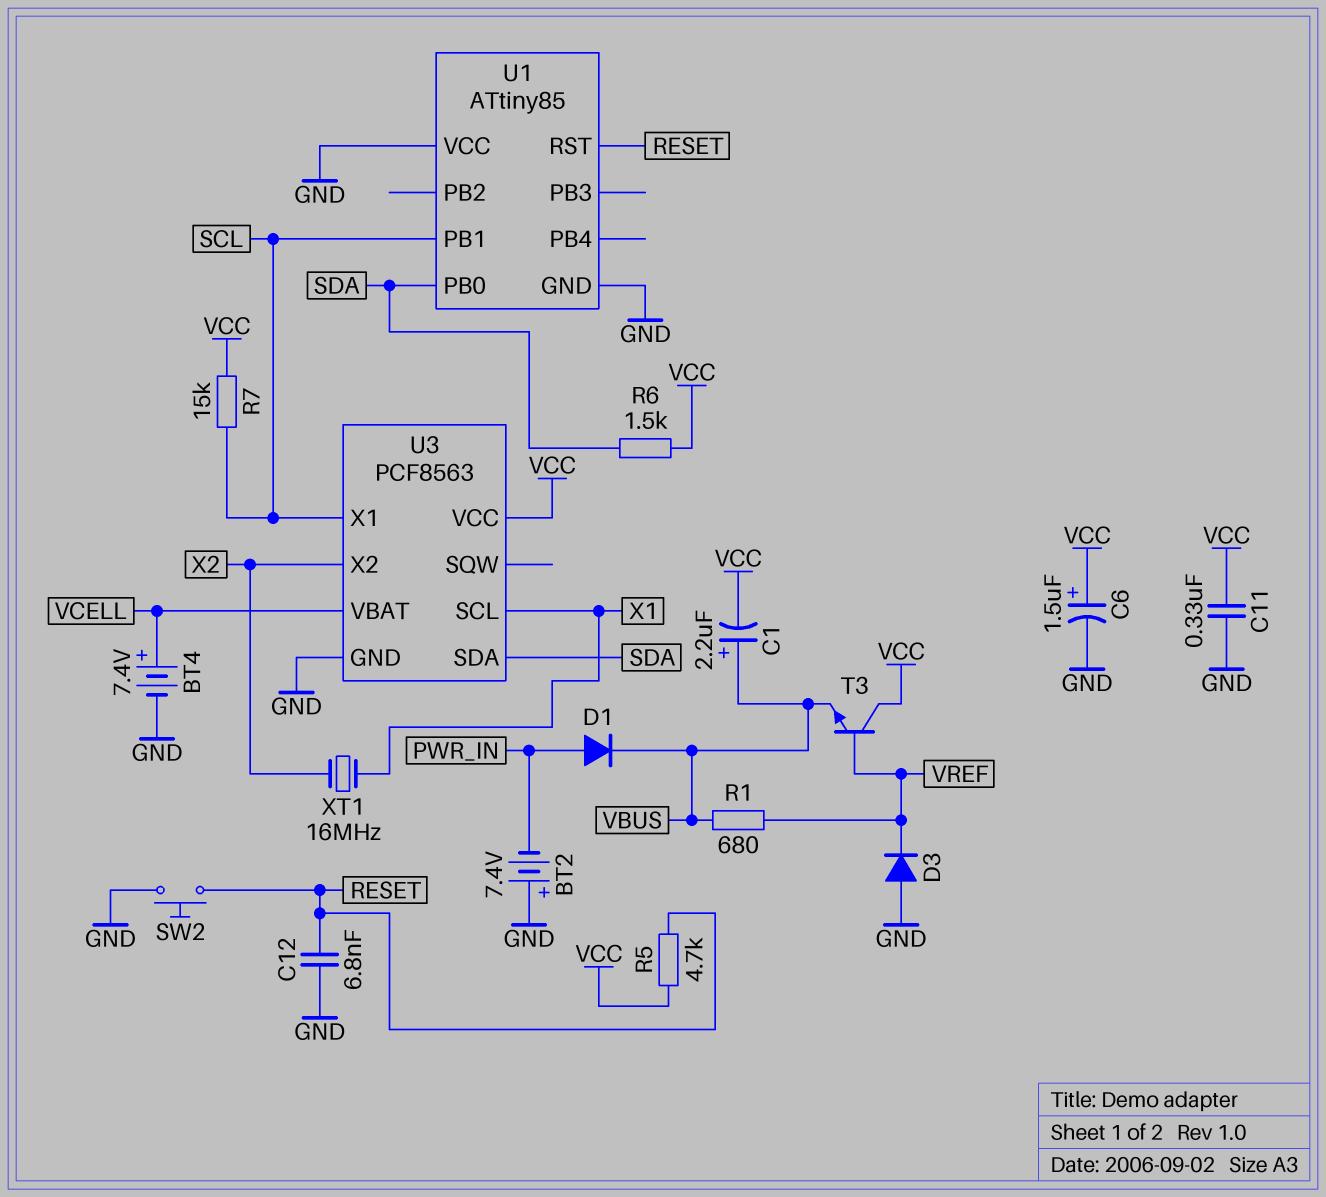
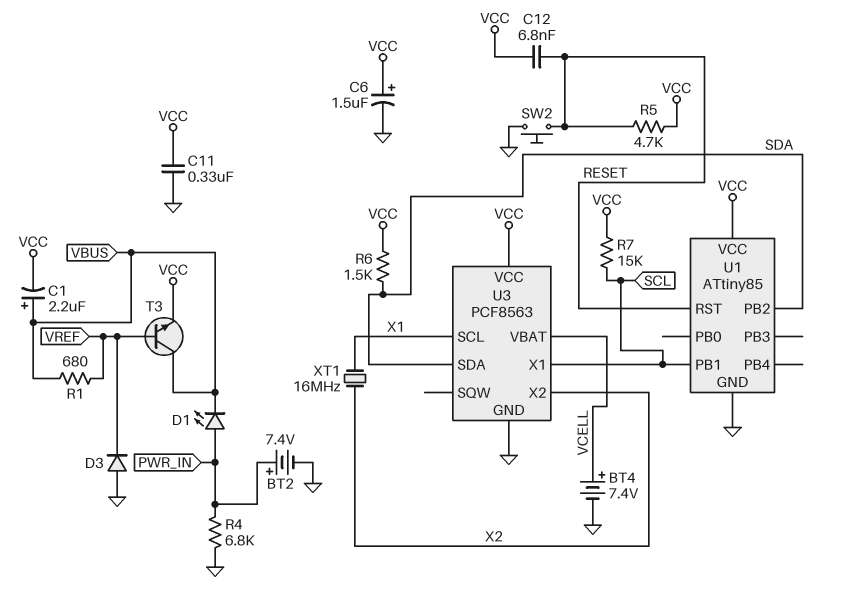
BT2: 7.4V (plus GND, minus PWR_IN) -> 7.4V (plus PWR_IN, minus GND)
C12: 6.8nF (GND, RESET) -> 6.8nF (RESET, VCC)
D1: diode (A PWR_IN, K VBUS) -> LED (A PWR_IN, K VBUS)
R4: none -> 6.8k (GND, PWR_IN)
T3: NPN (B VREF, C VCC, E VBUS) -> NPN (B VREF, C VBUS, E VCC)
U1 pin PB0: SDA -> none
U1 pin PB2: none -> SDA
U1 pin VCC: GND -> VCC

